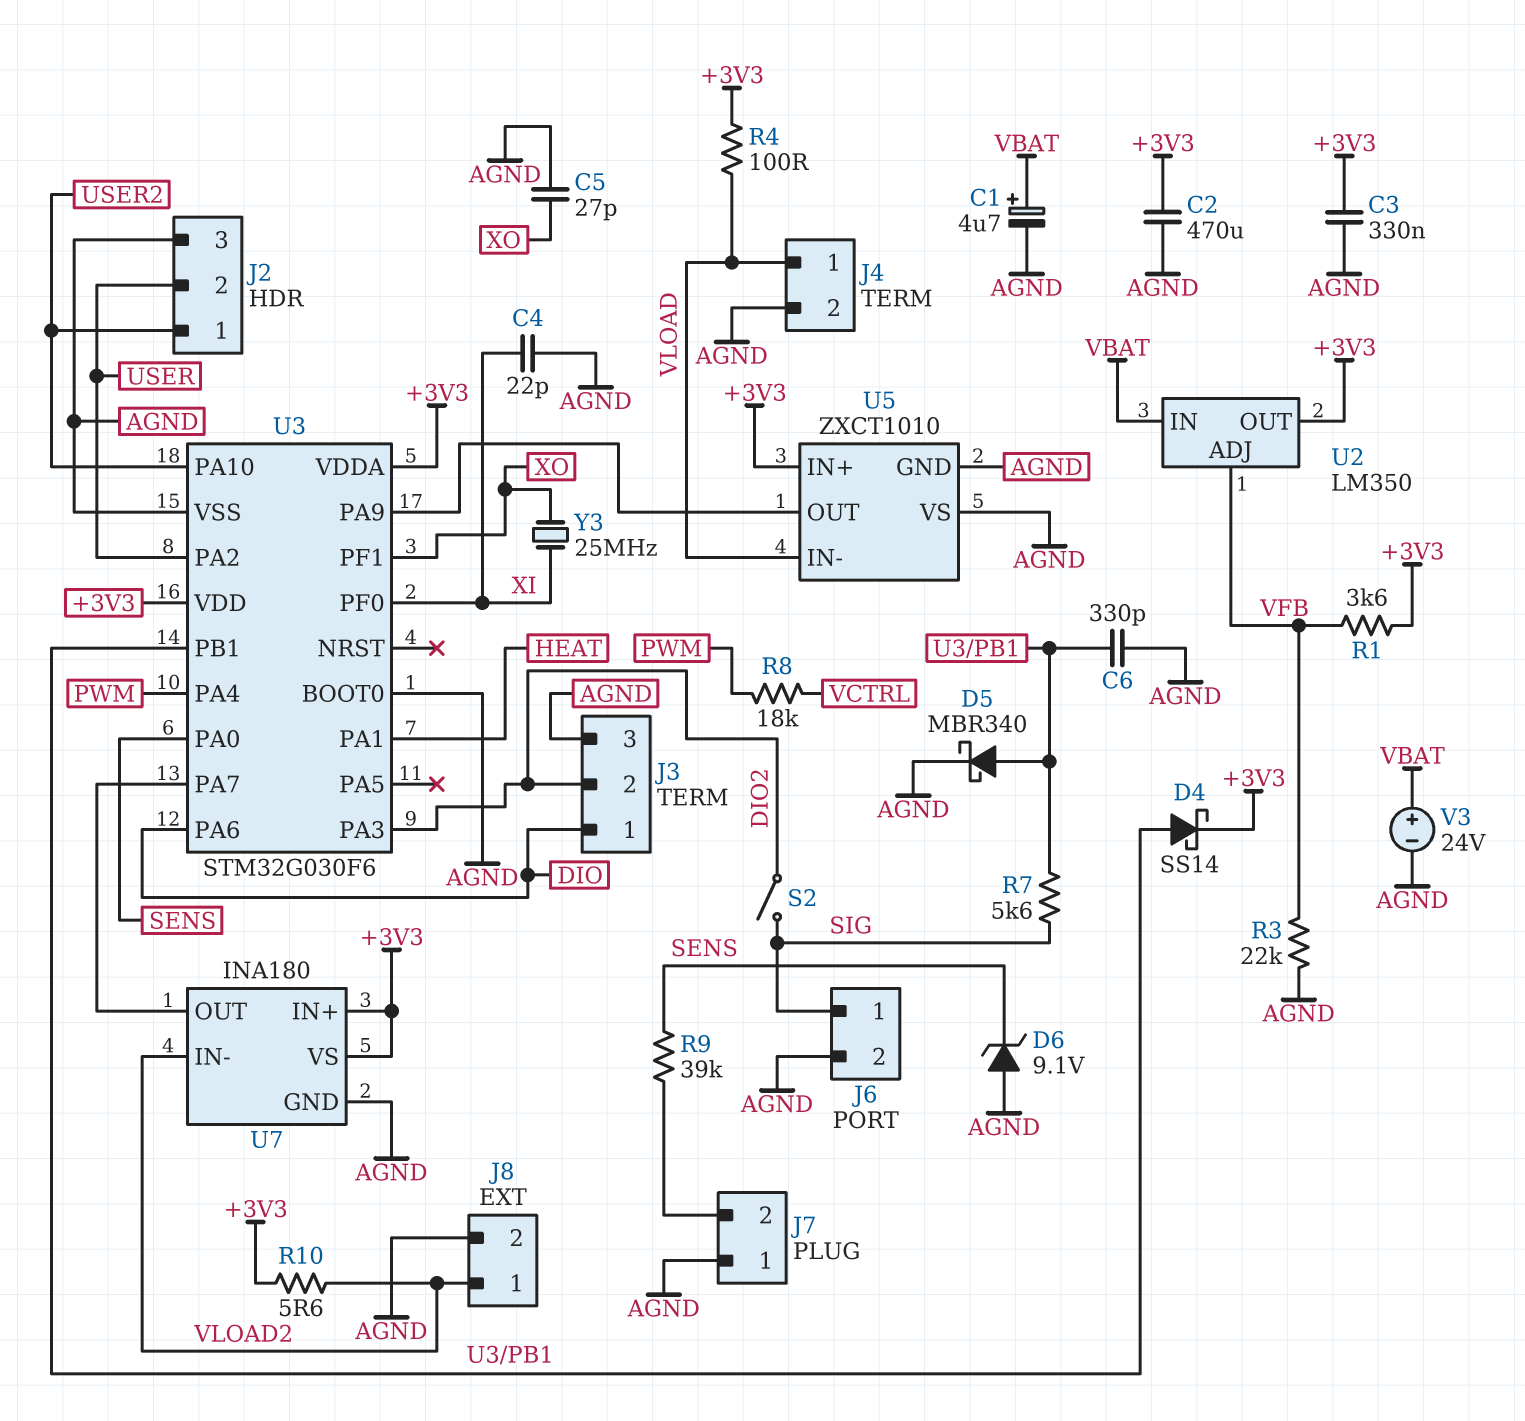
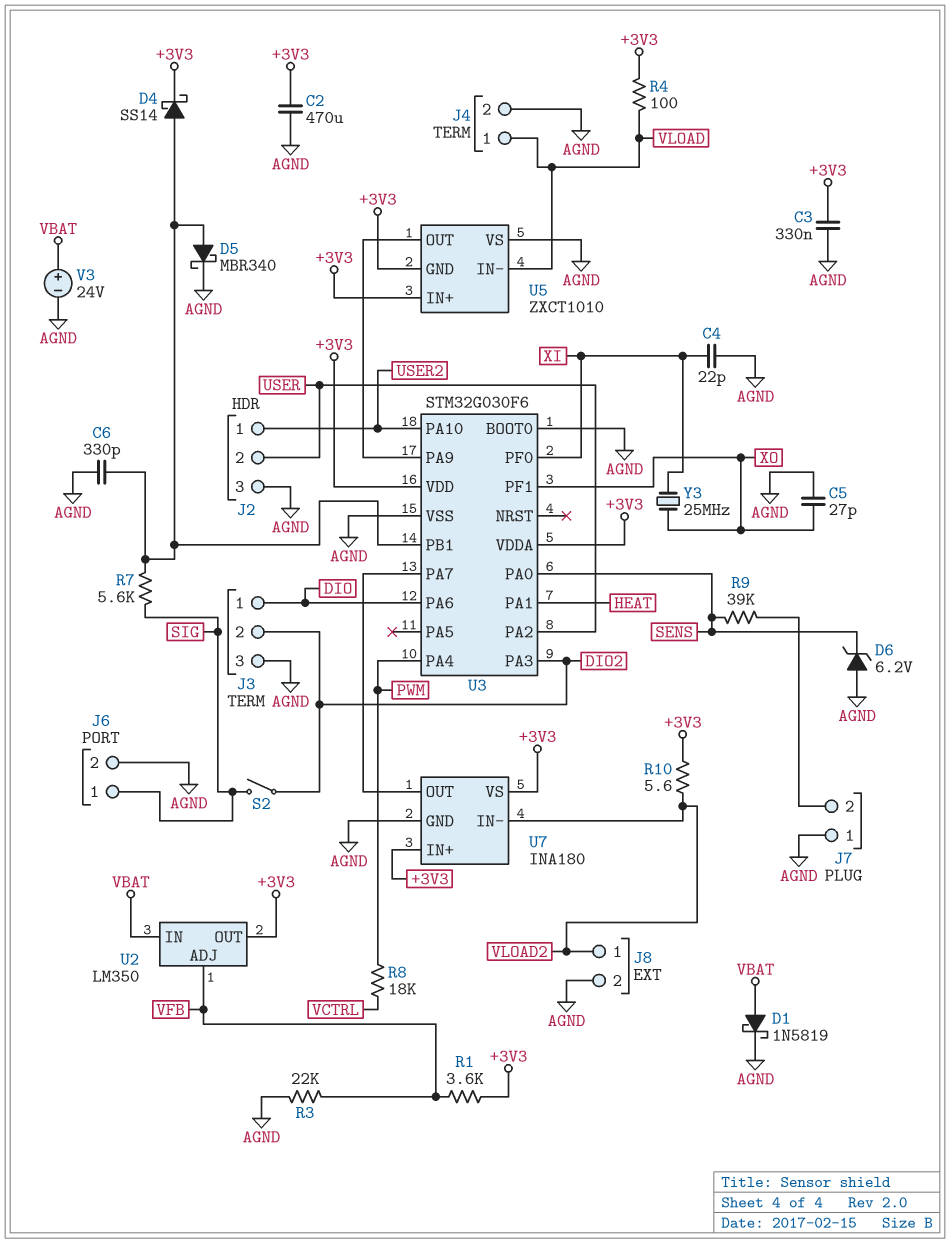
C1: 4.7uF (plus VBAT, minus AGND) -> none
D1: none -> schottky 1N5819 (A VBAT, K AGND)
D6: zener 9.1V (A AGND, K SENS) -> zener 6.2V (A AGND, K SENS)
U5 pin GND: AGND -> +3V3

